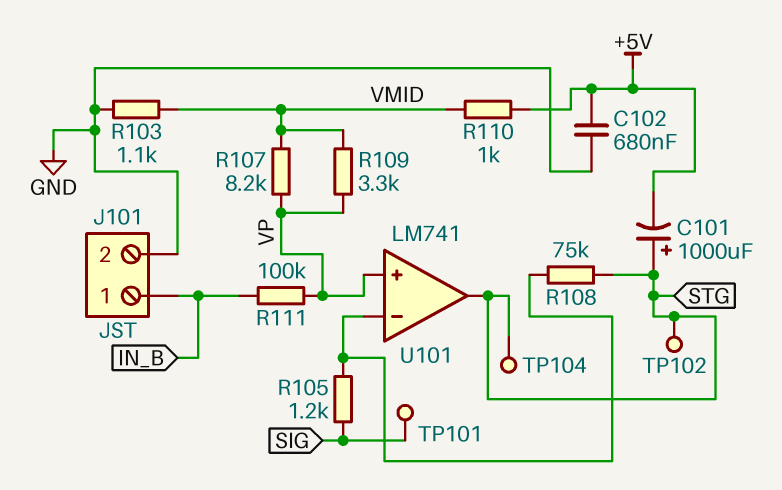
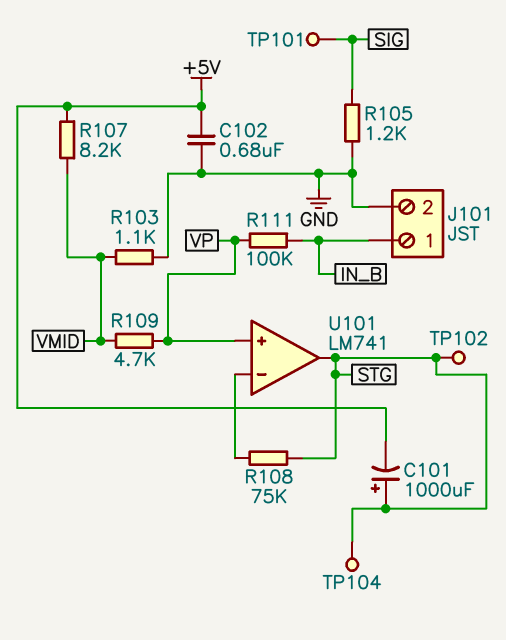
R105: 1.2k (SIG, U101/in-) -> 1.2k (GND, SIG)
R107: 8.2k (VMID, VP) -> 8.2k (+5V, VMID)
R109: 3.3k (VMID, VP) -> 4.7k (VMID, VP)
R110: 1k (+5V, VMID) -> none

